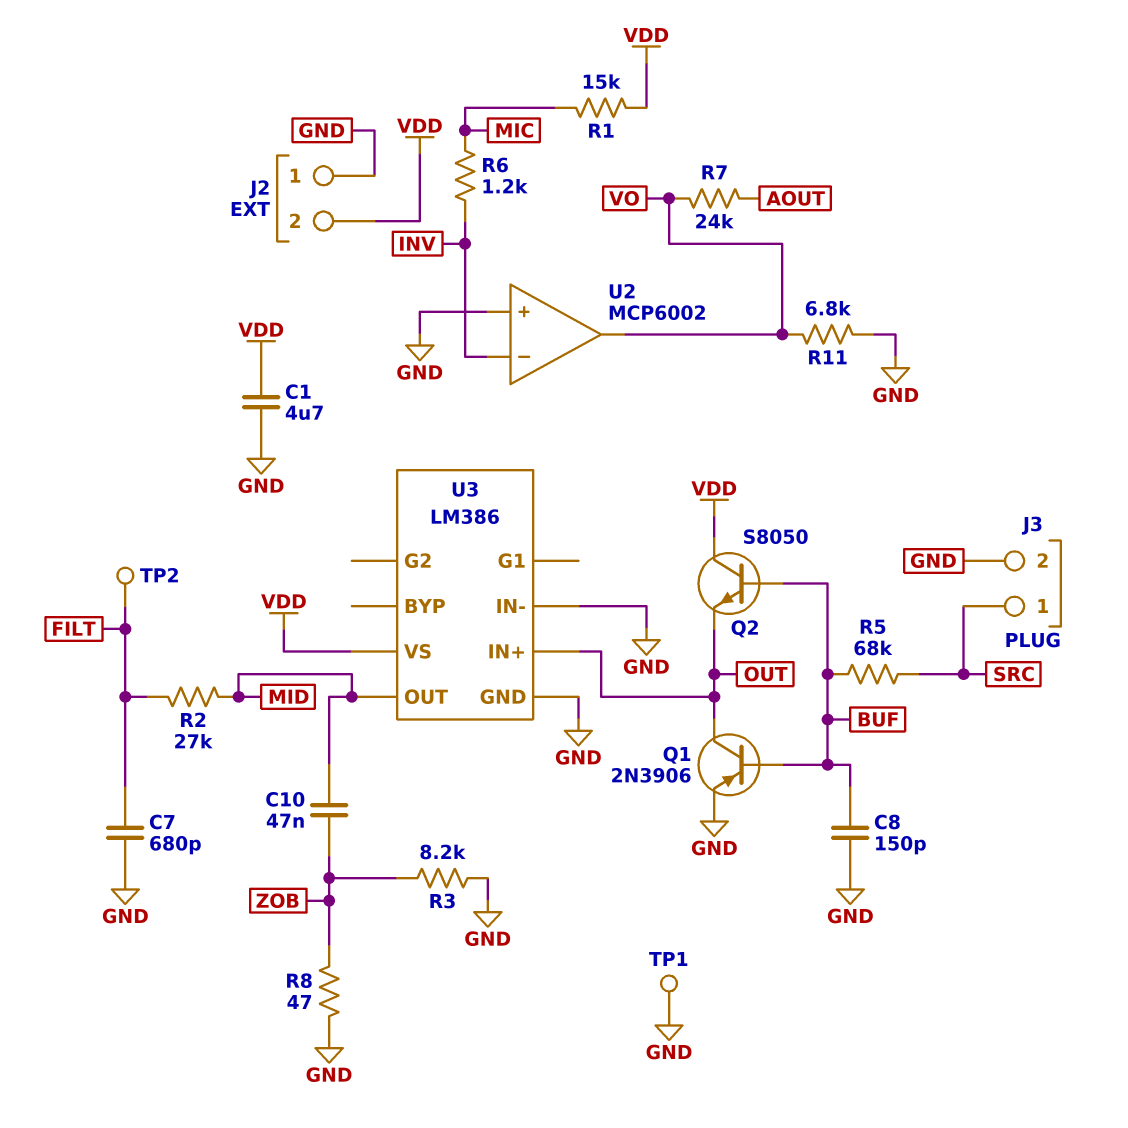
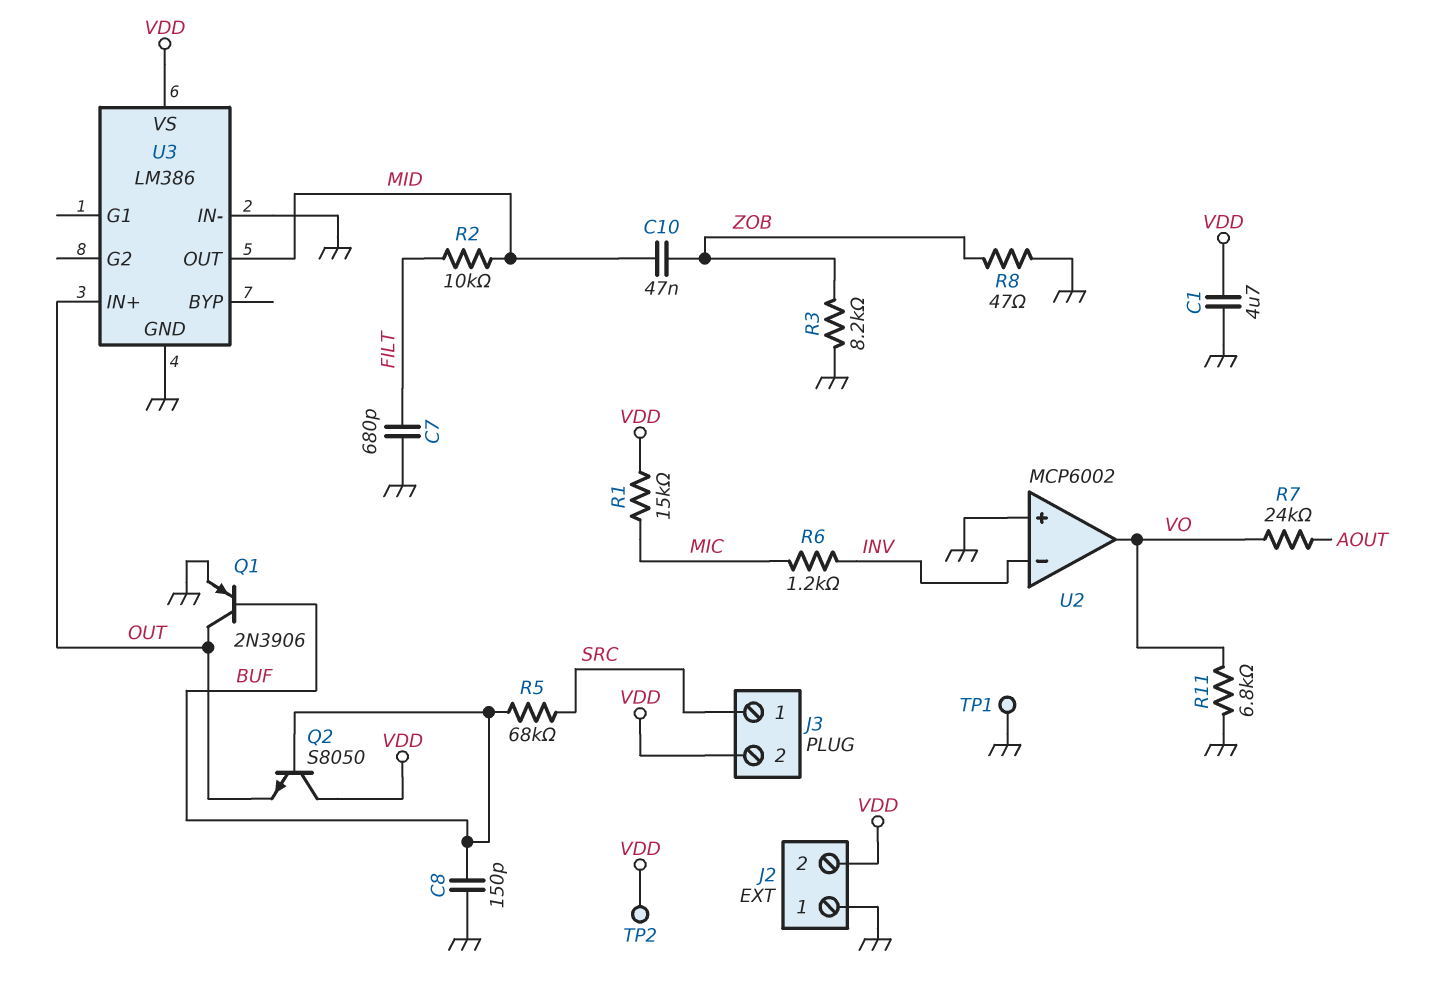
J3 pin 2: GND -> VDD
R2: 27k (FILT, MID) -> 10k (FILT, MID)
TP2: test point (FILT) -> test point (VDD)

